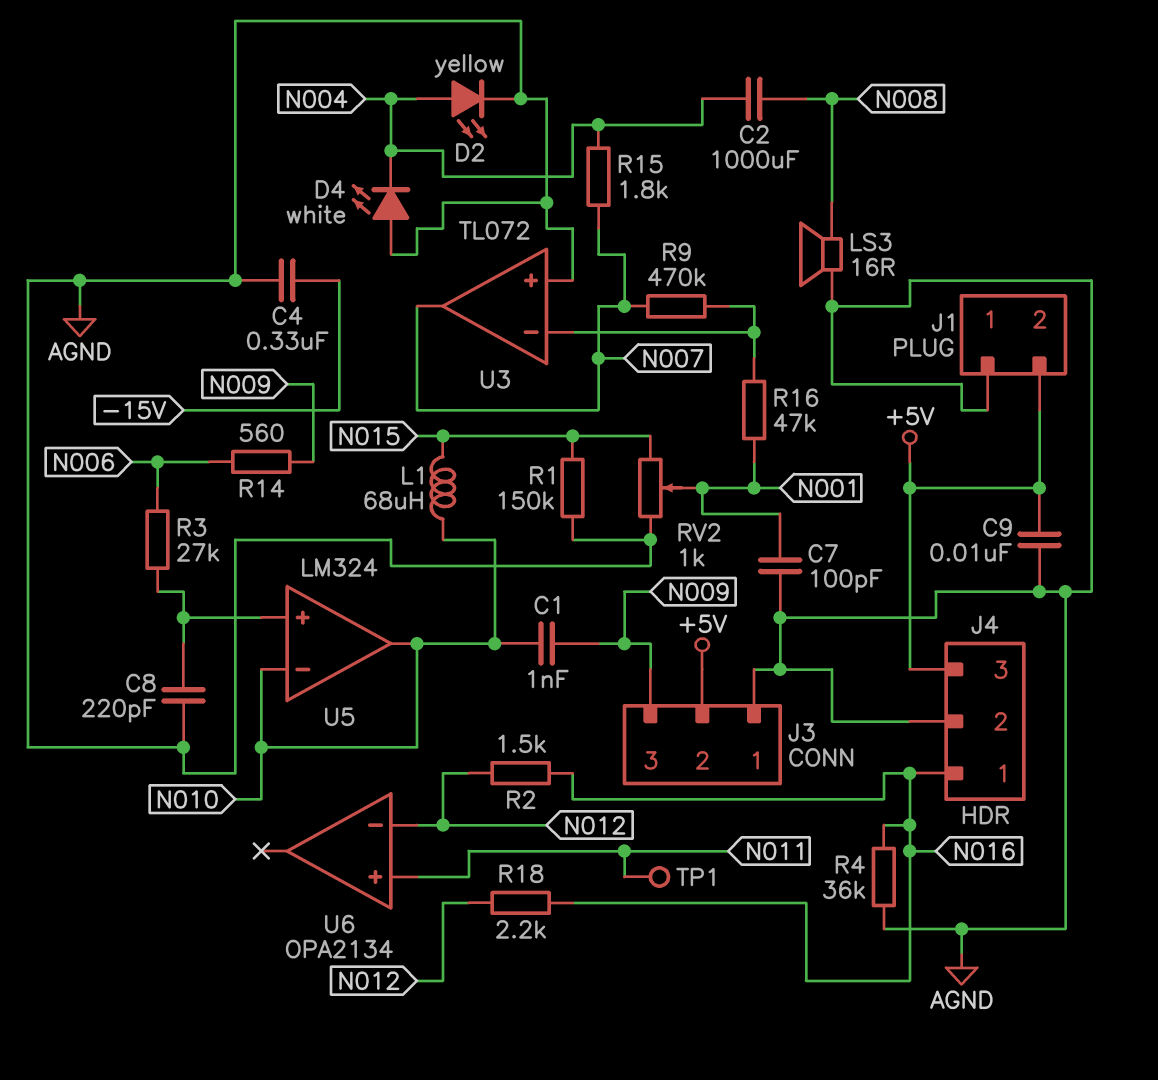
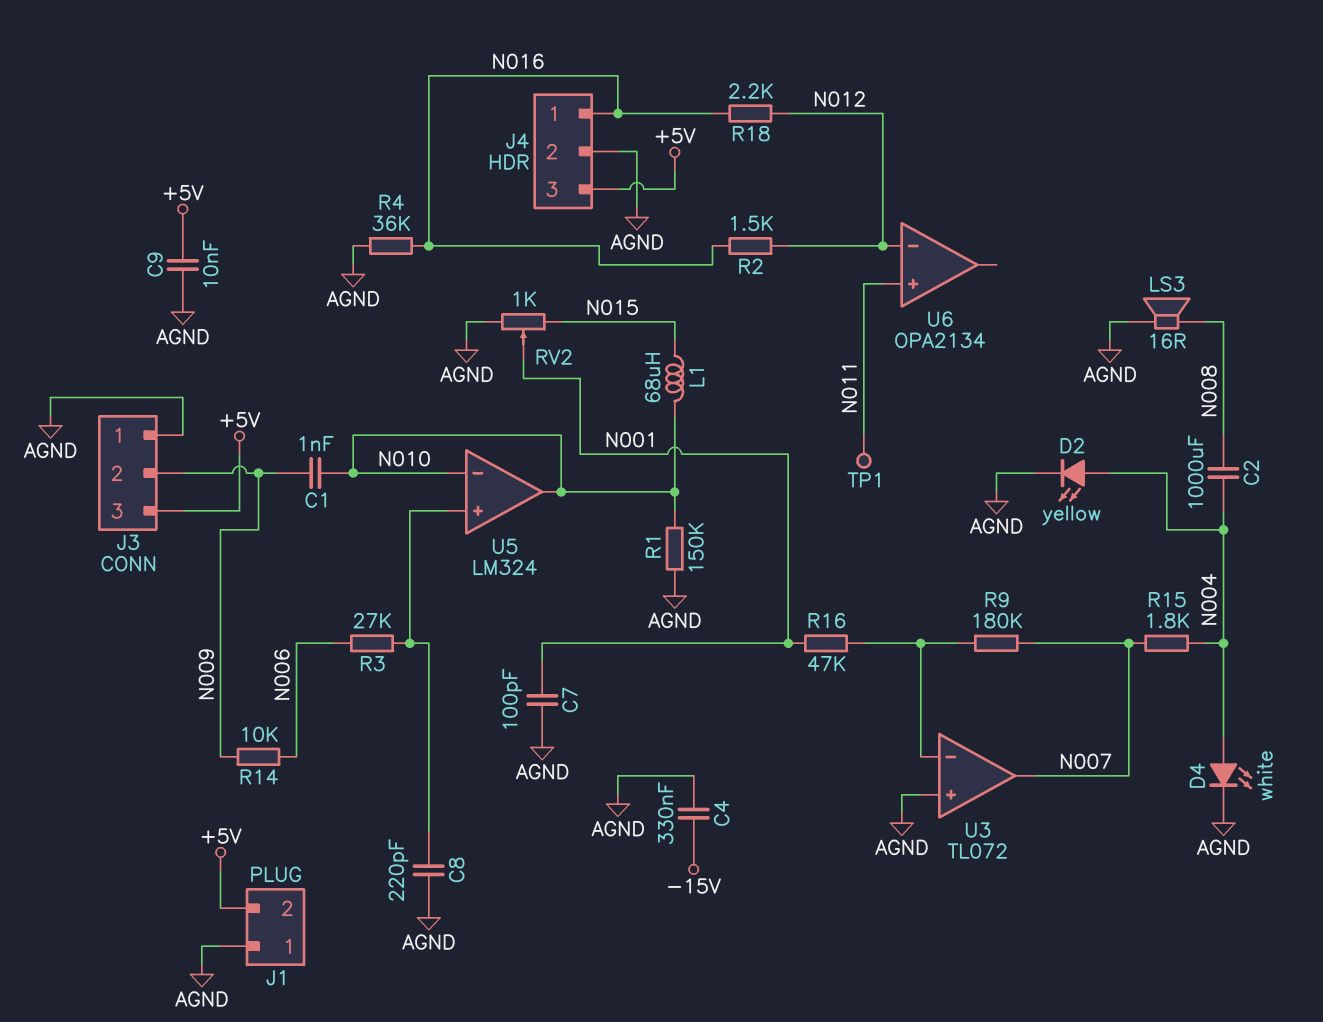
D4: LED white (A AGND, K N004) -> LED white (A N004, K AGND)
J3 pin 2: +5V -> N009
J3 pin 3: N009 -> +5V
R1: 150k (AGND, N015) -> 150k (AGND, N010)
R9: 470k (N007, U3/in-) -> 180k (N007, U3/in-)
R14: 560 (N006, N009) -> 10k (N006, N009)

